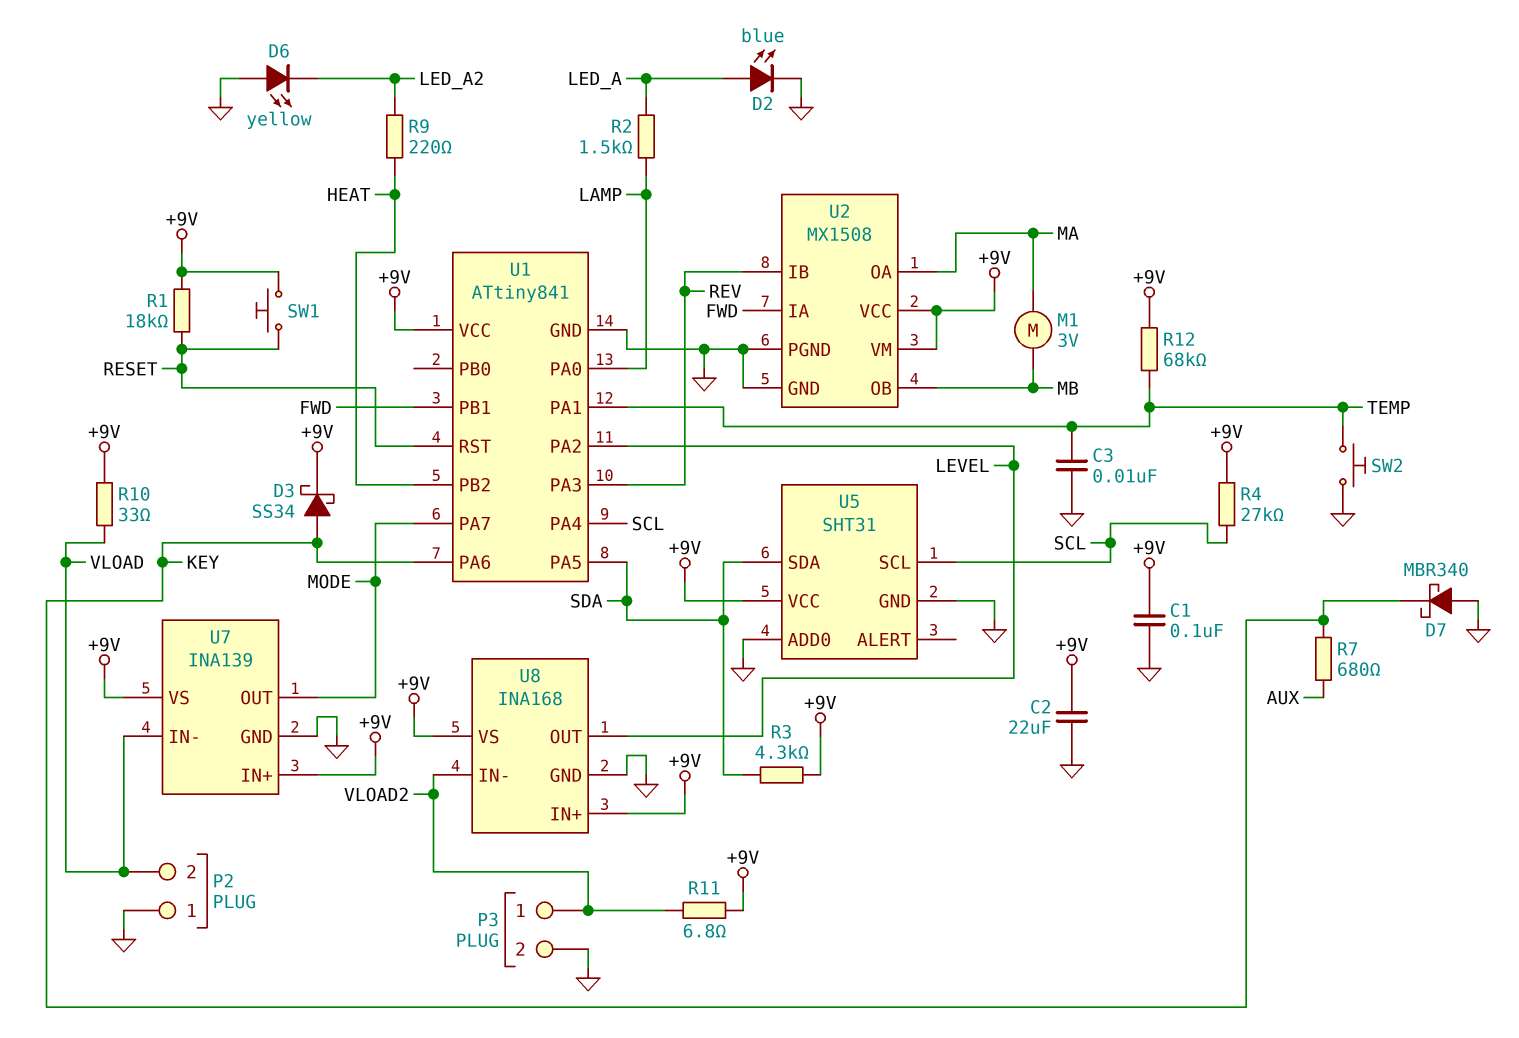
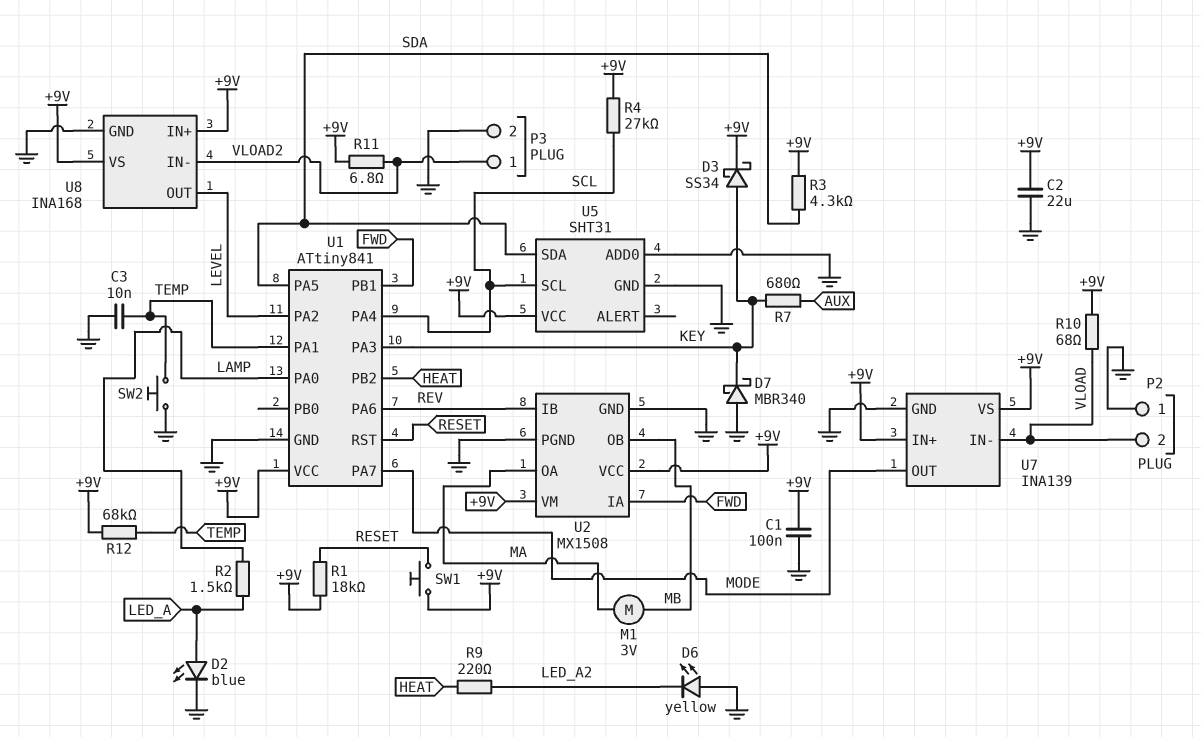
R10: 33 (+9V, VLOAD) -> 68 (+9V, VLOAD)
U1 pin PA3: REV -> KEY
U1 pin PA6: KEY -> REV

